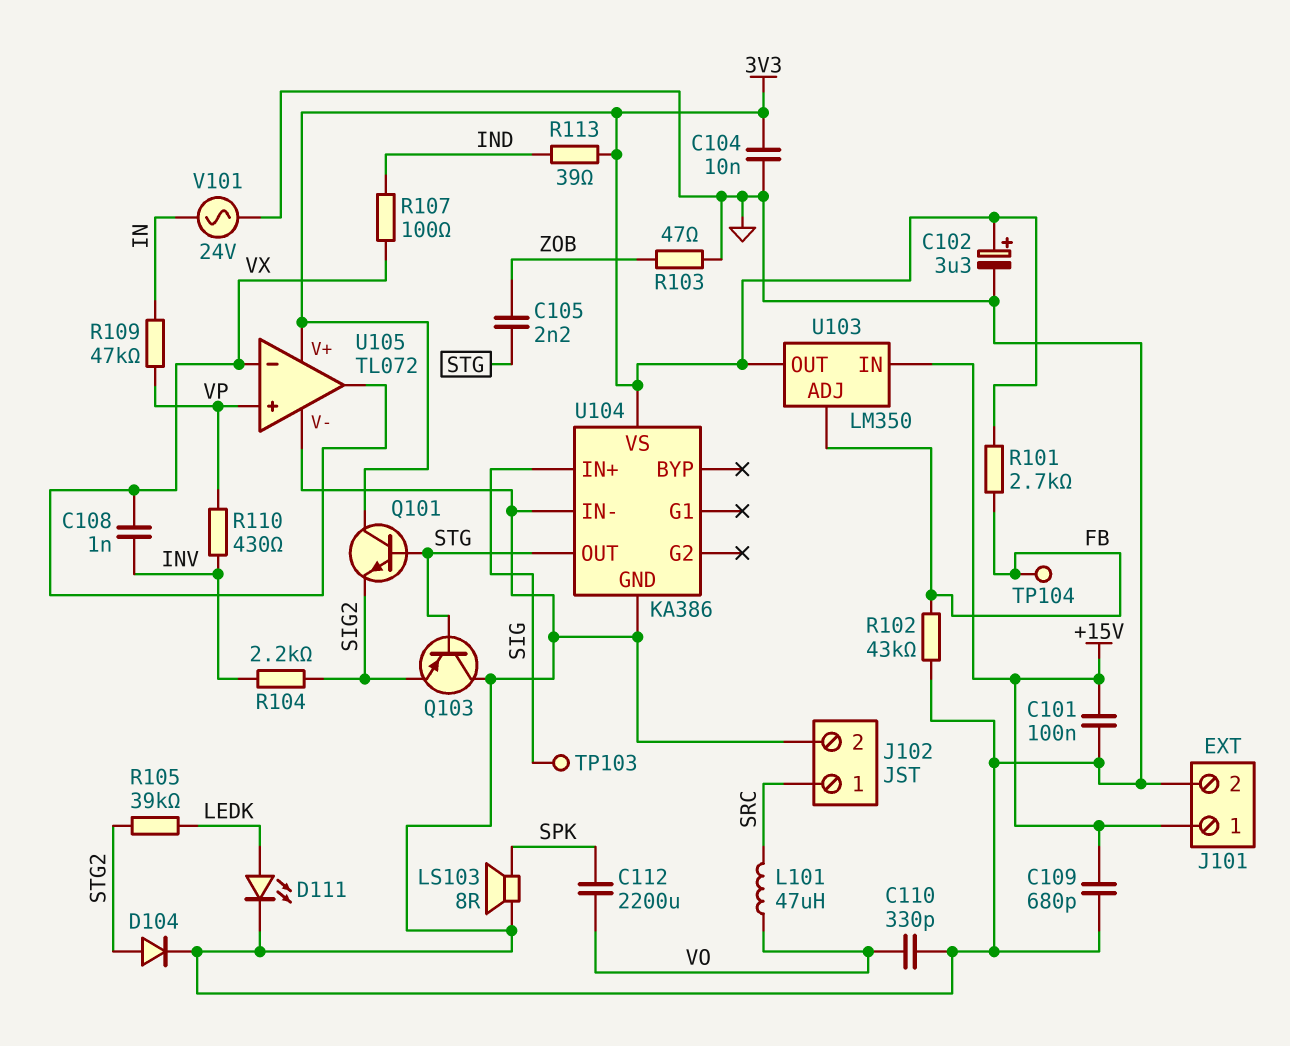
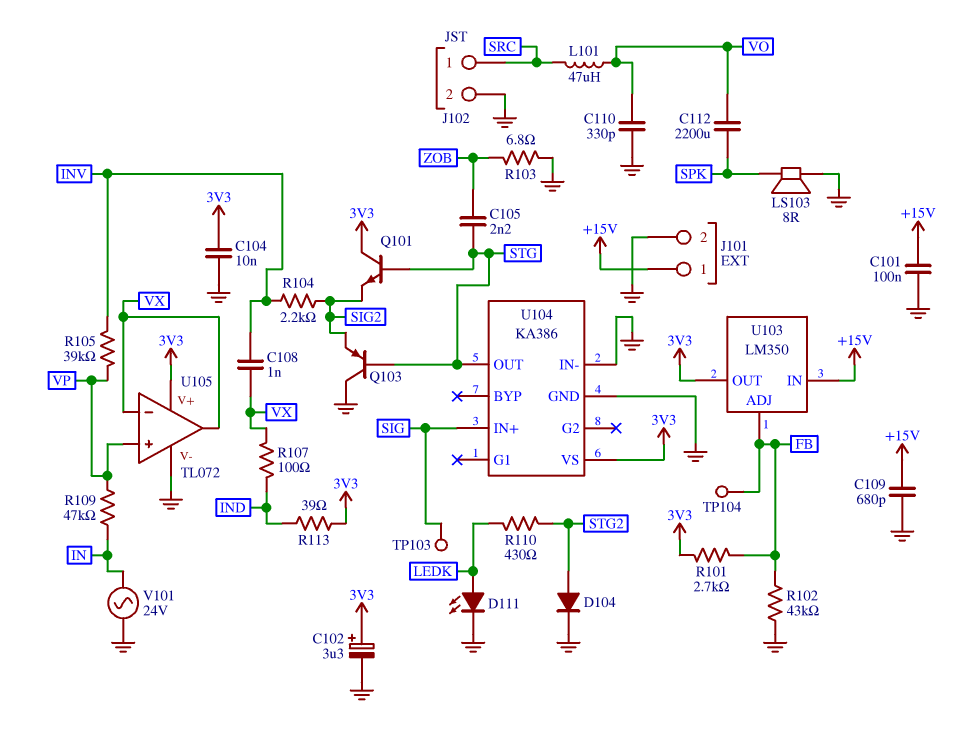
R103: 47 (GND, ZOB) -> 6.8 (GND, ZOB)
R105: 39k (LEDK, STG2) -> 39k (INV, VP)
R110: 430 (INV, VP) -> 430 (LEDK, STG2)

